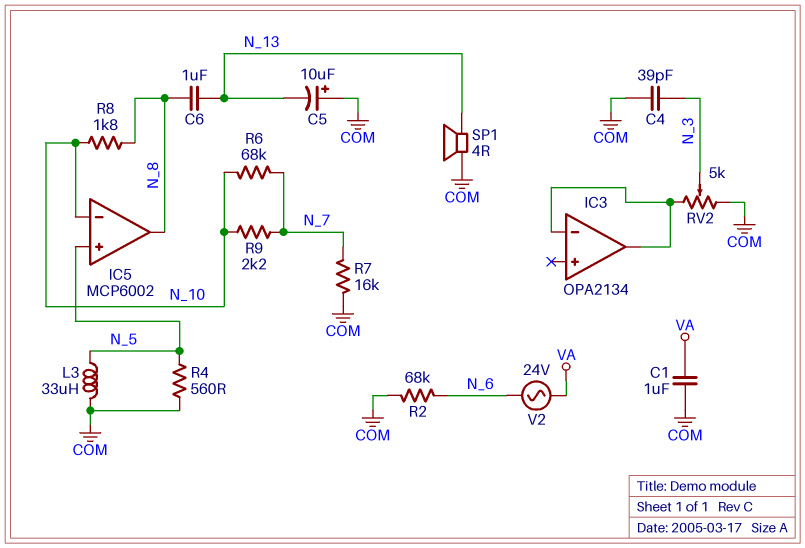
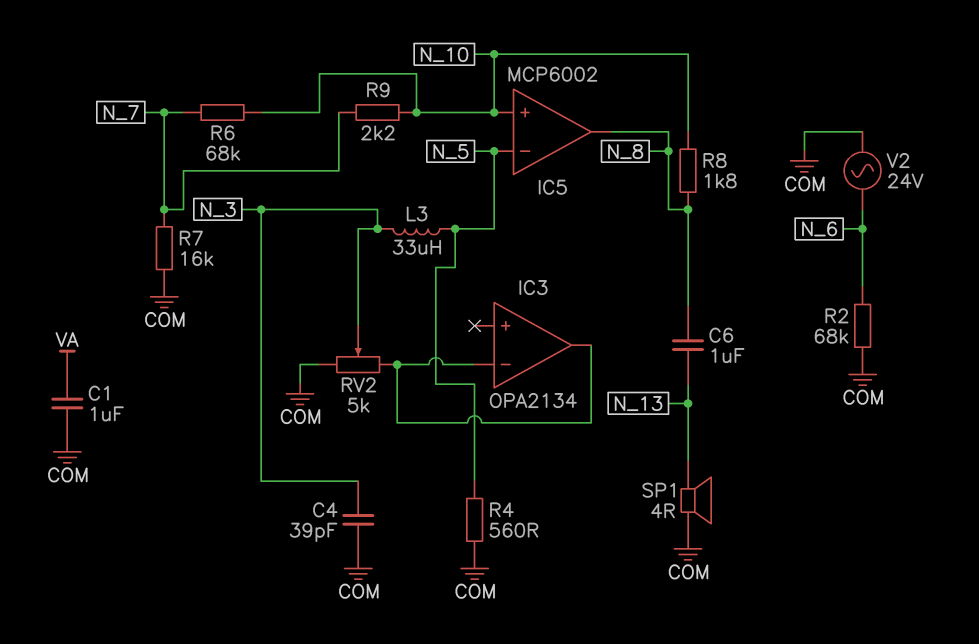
C5: 10uF (plus COM, minus N_13) -> none
IC5 pin in+: N_5 -> N_10
IC5 pin in-: N_10 -> N_5
L3: 33uH (COM, N_5) -> 33uH (N_3, N_5)
V2: AC 24V (N_6, VA) -> AC 24V (COM, N_6)

